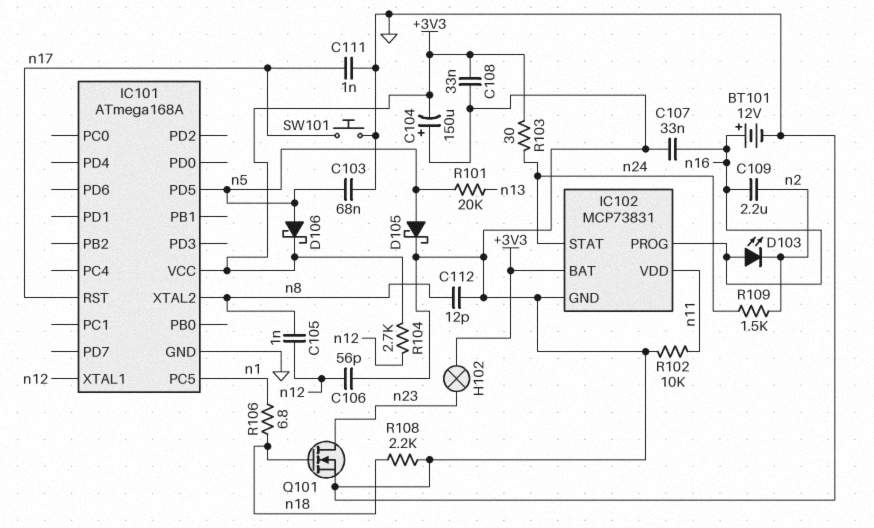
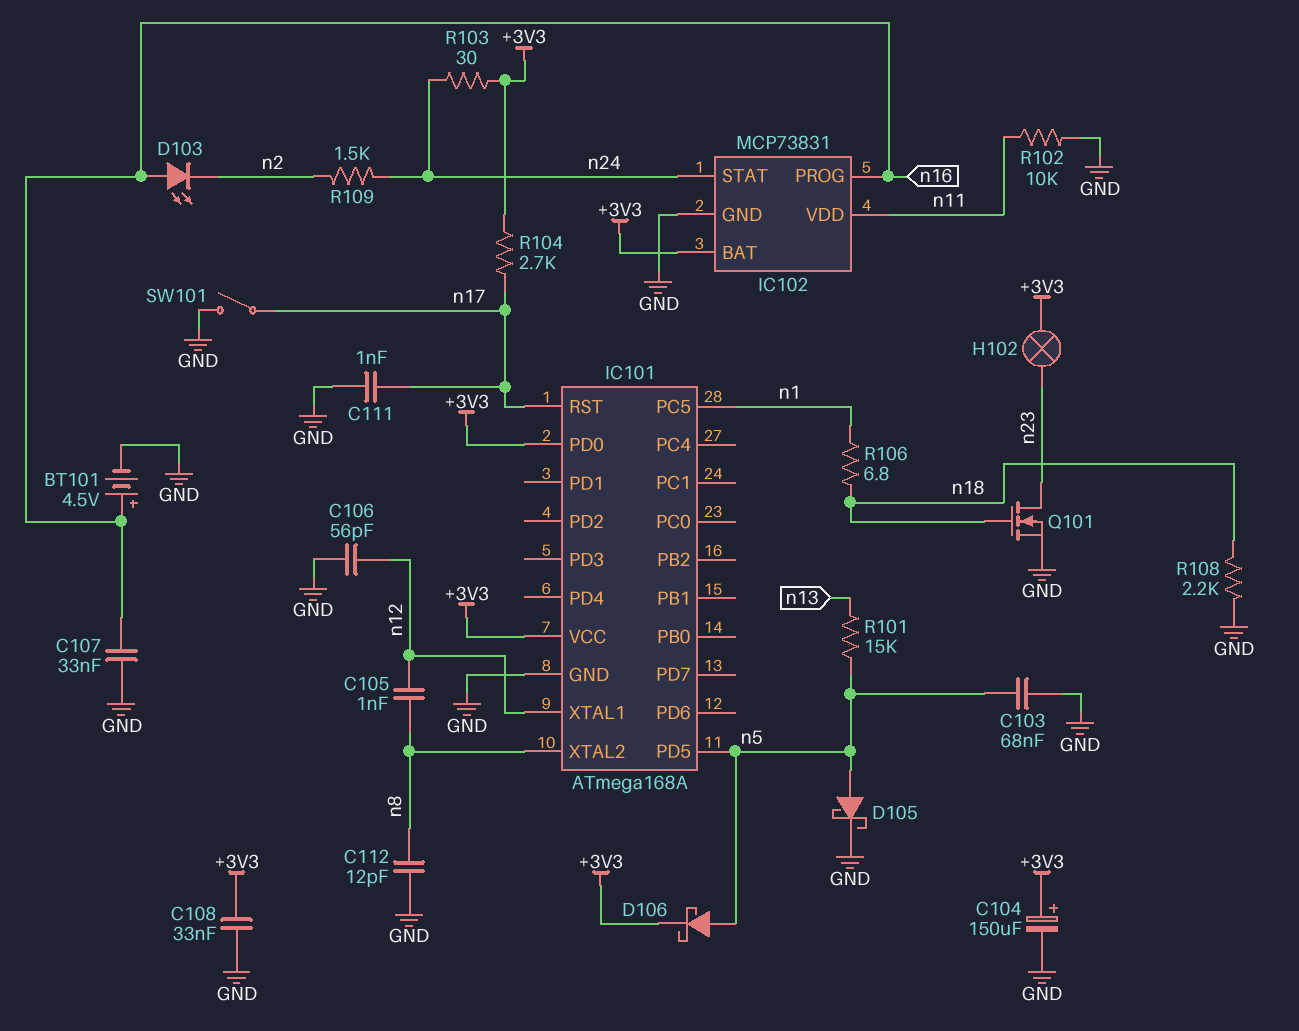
BT101: 12V (plus n16, minus GND) -> 4.5V (plus n16, minus GND)
C104: 150uF (plus GND, minus +3V3) -> 150uF (plus +3V3, minus GND)
C109: 2.2uF (n2, n16) -> none
IC101 pin PD0: none -> +3V3
R101: 20k (n5, n13) -> 15k (n5, n13)
R104: 2.7k (+3V3, n12) -> 2.7k (+3V3, n17)
SW101: button (GND, n17) -> switch (GND, n17)

